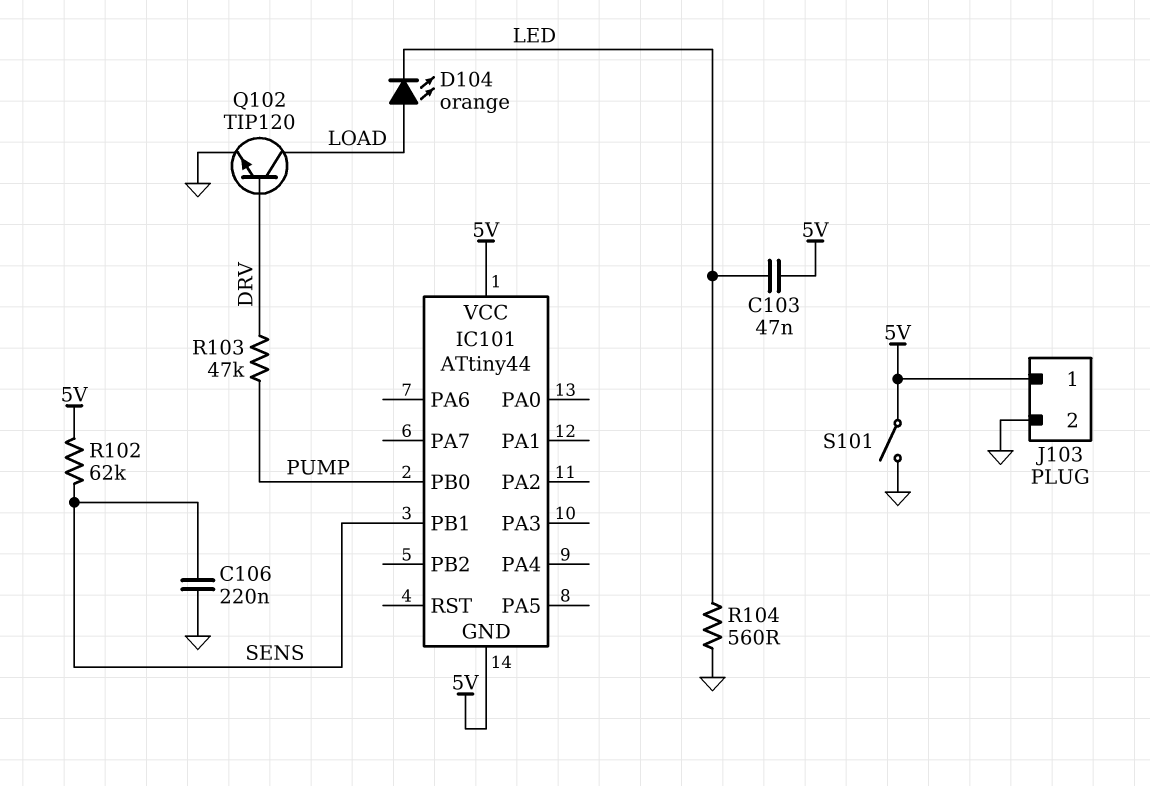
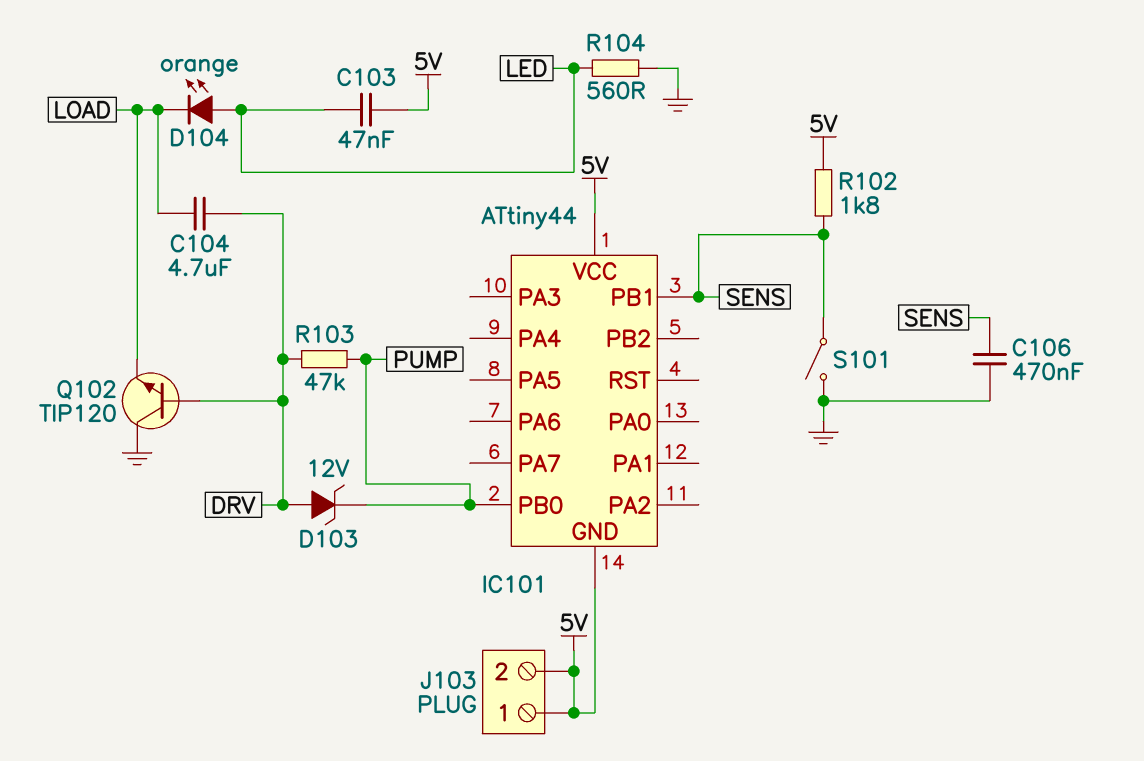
C104: none -> 4.7uF (DRV, LOAD)
C106: 220nF (GND, SENS) -> 470nF (GND, SENS)
D103: none -> zener 12V (A DRV, K PUMP)
D104: LED orange (A LOAD, K LED) -> LED orange (A LED, K LOAD)
J103 pin 2: GND -> 5V
Q102: NPN TIP120 (B DRV, C LOAD, E GND) -> NPN TIP120 (B DRV, C GND, E LOAD)
R102: 62k (5V, SENS) -> 1.8k (5V, SENS)
S101: switch (5V, GND) -> switch (GND, SENS)

